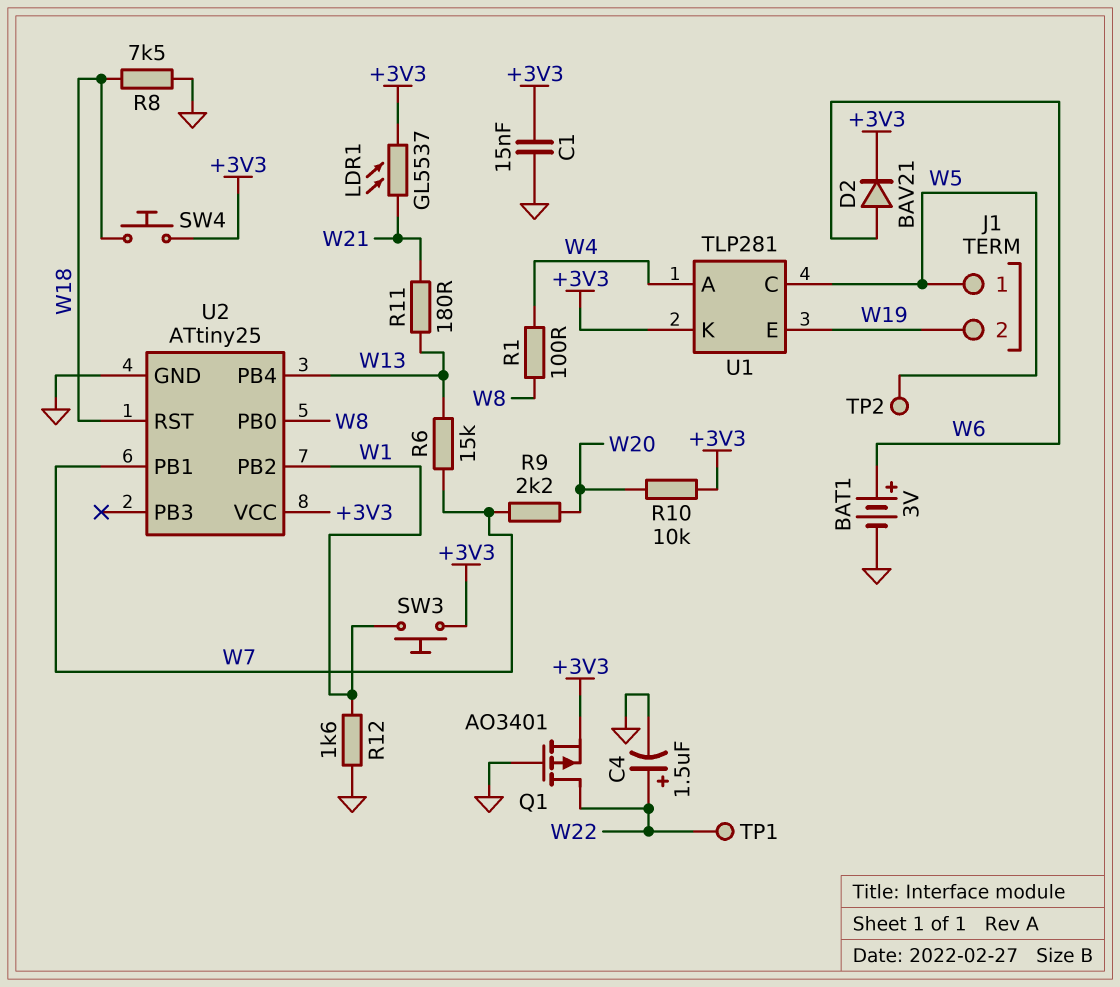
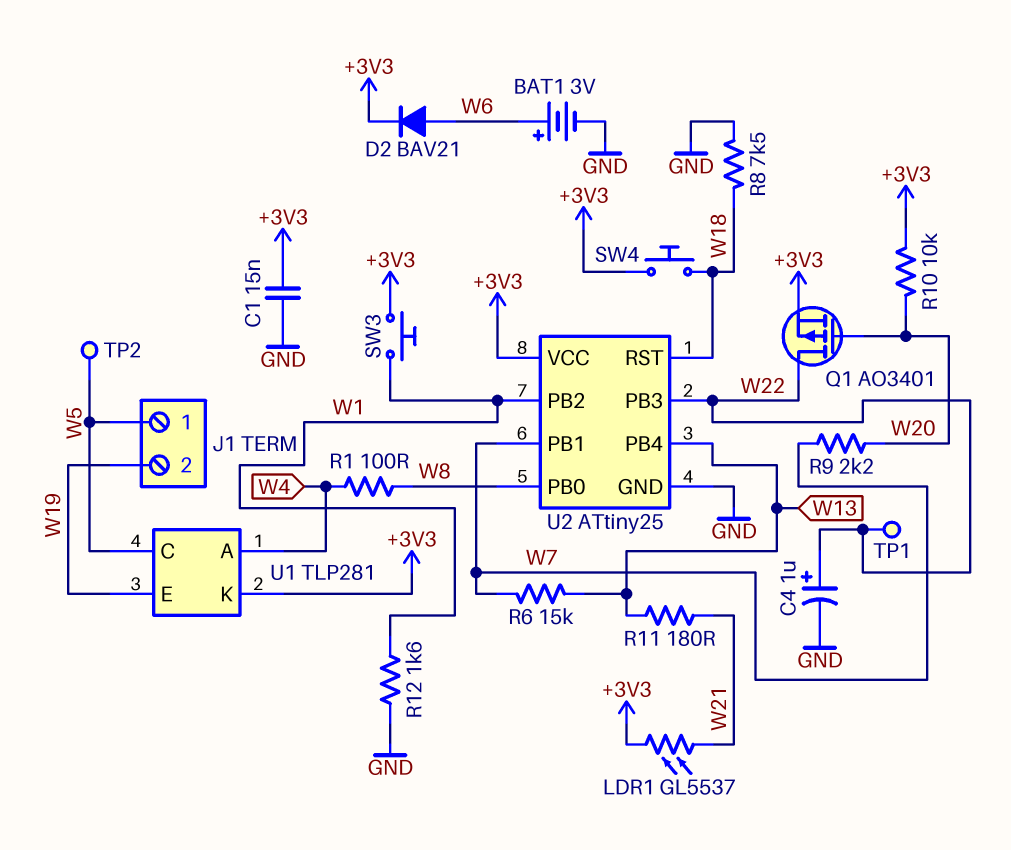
C4: 1.5uF (plus W22, minus GND) -> 1uF (plus W22, minus GND)
Q1: PMOS AO3401 (G GND, D W22, S +3V3) -> PMOS AO3401 (G W20, D W22, S +3V3)
U2 pin PB3: none -> W22

